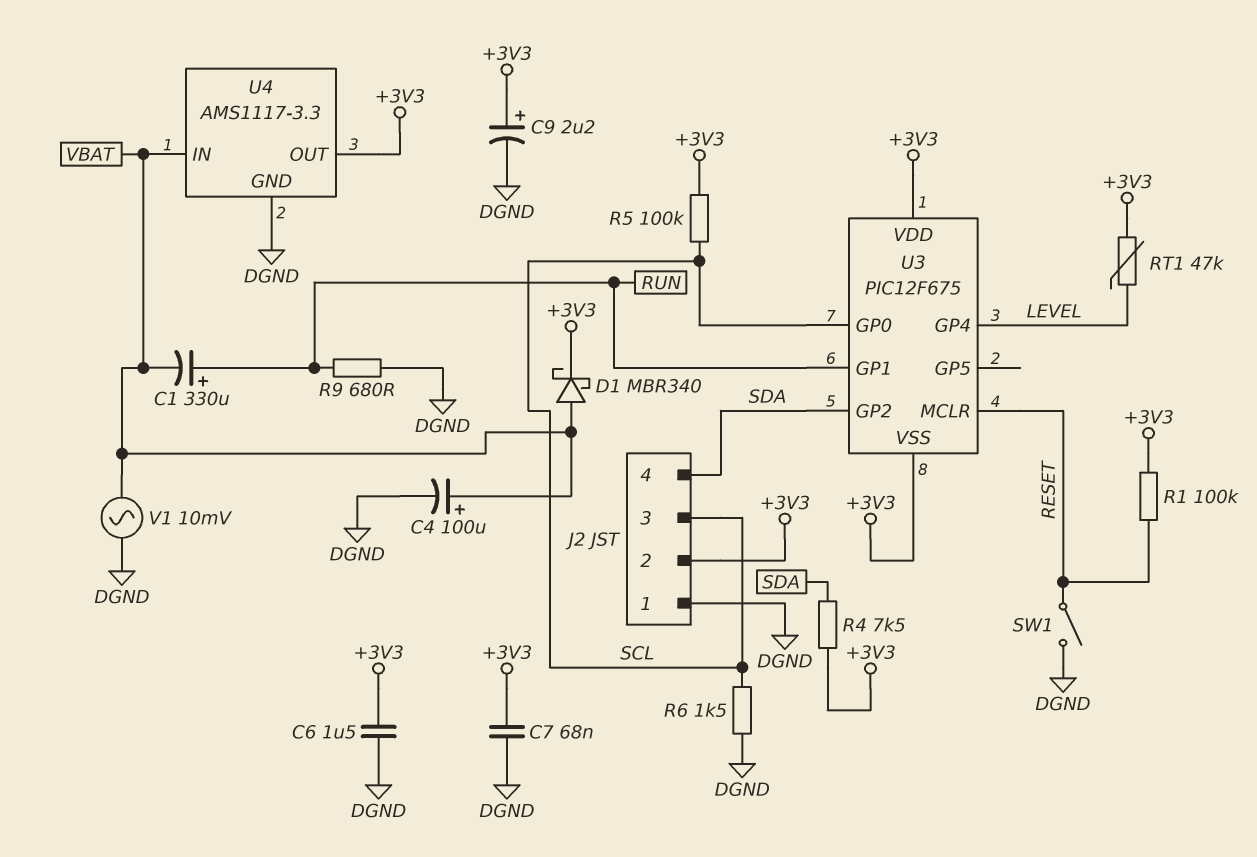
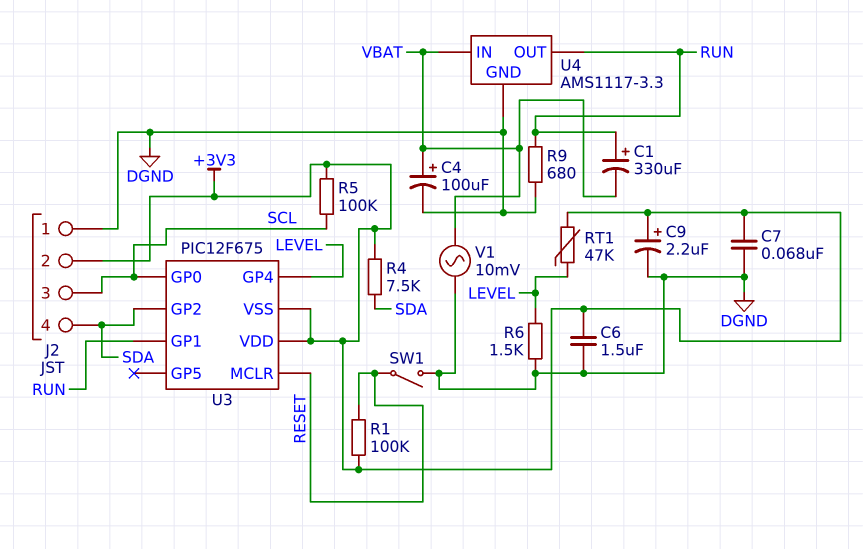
D1: schottky MBR340 (A VBAT, K +3V3) -> none
R6: 1.5k (DGND, SCL) -> 1.5k (DGND, LEVEL)
U4 pin OUT: +3V3 -> RUN

